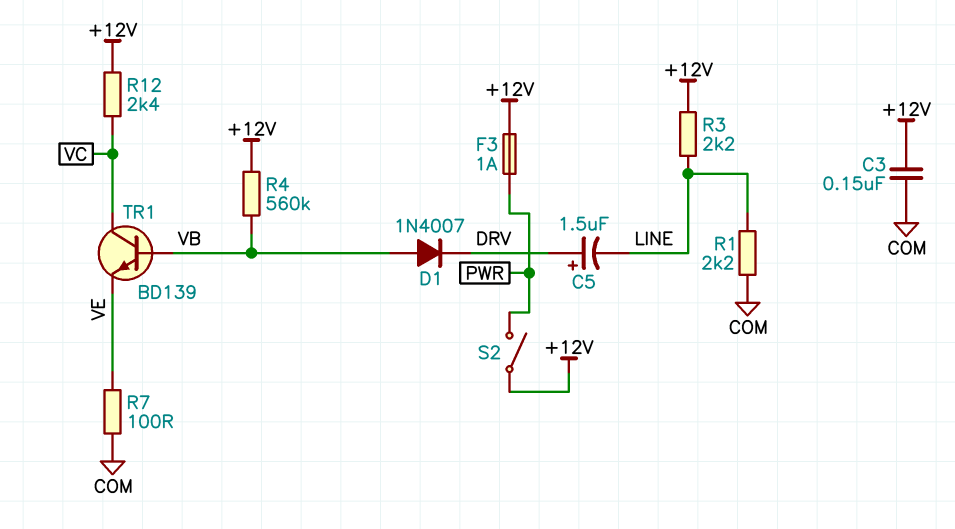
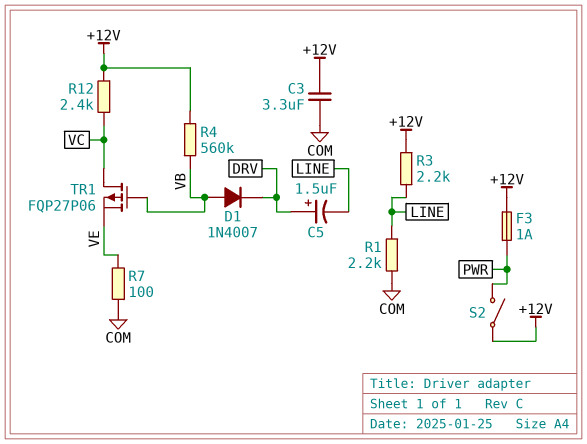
C3: 150nF (+12V, COM) -> 3.3uF (+12V, COM)
TR1: NPN BD139 (B VB, C VC, E VE) -> PMOS FQP27P06 (G VB, D VC, S VE)

